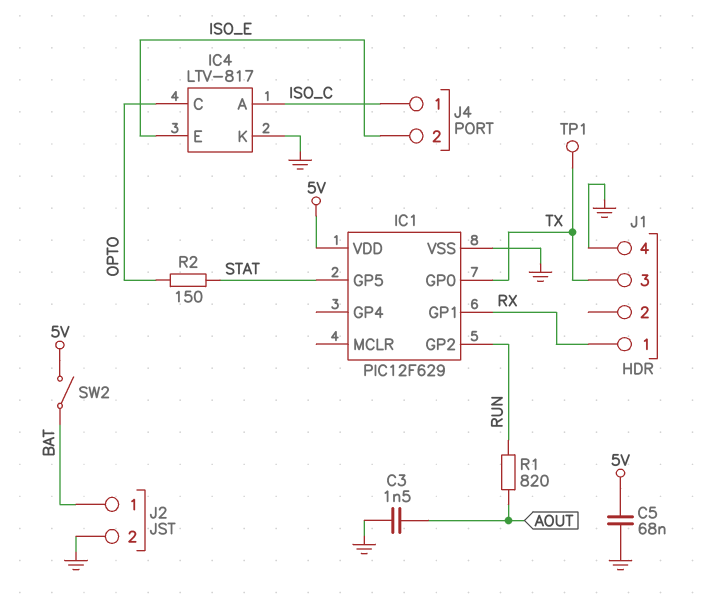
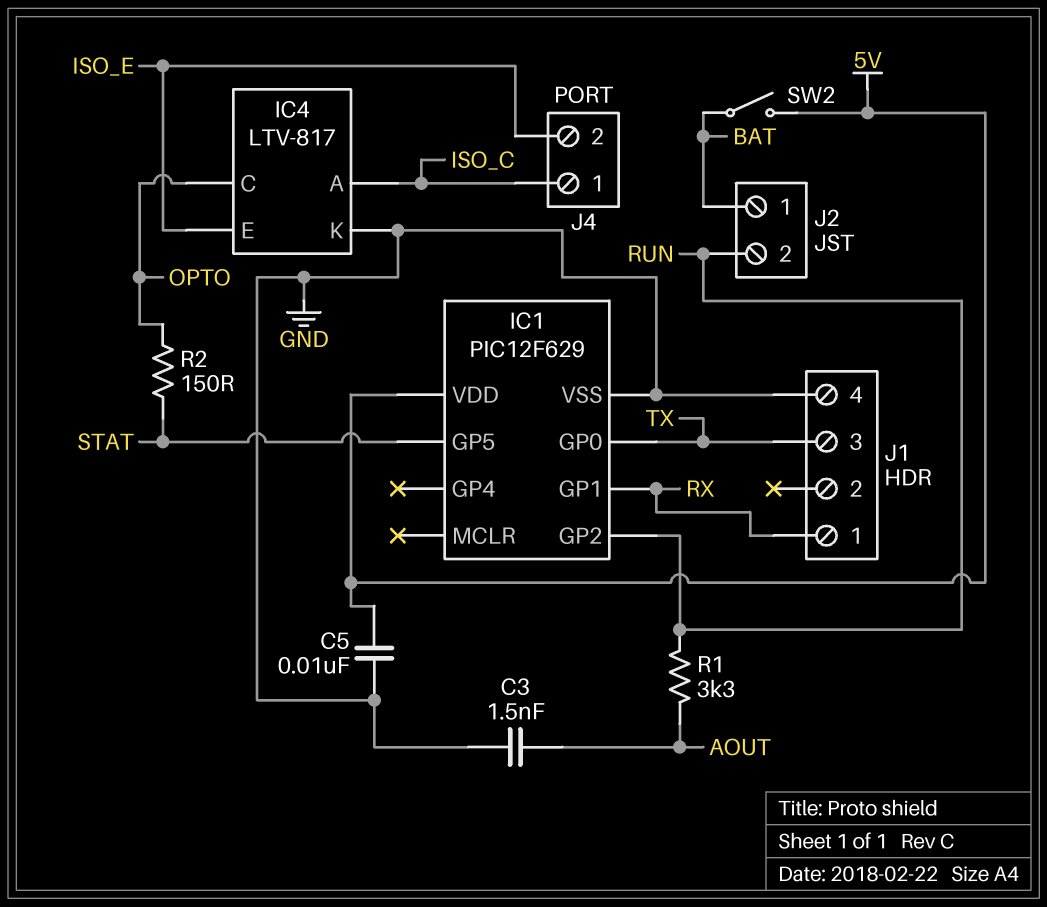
C5: 68nF (5V, GND) -> 10nF (5V, GND)
J2 pin 2: GND -> RUN
R1: 820 (AOUT, RUN) -> 3.3k (AOUT, RUN)
TP1: test point (TX) -> none

